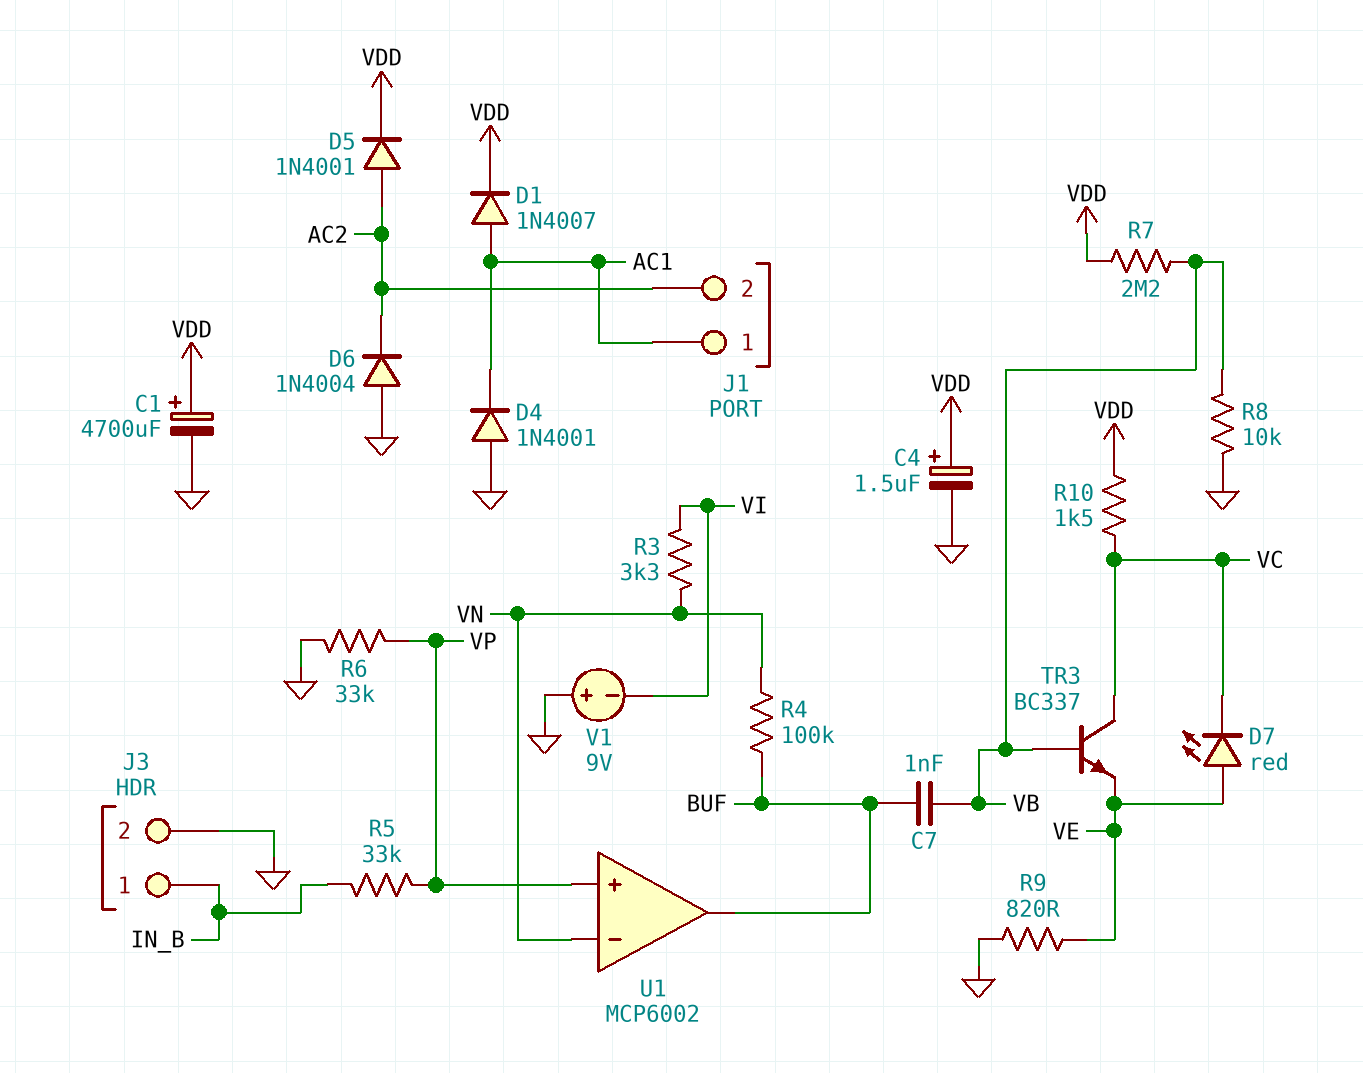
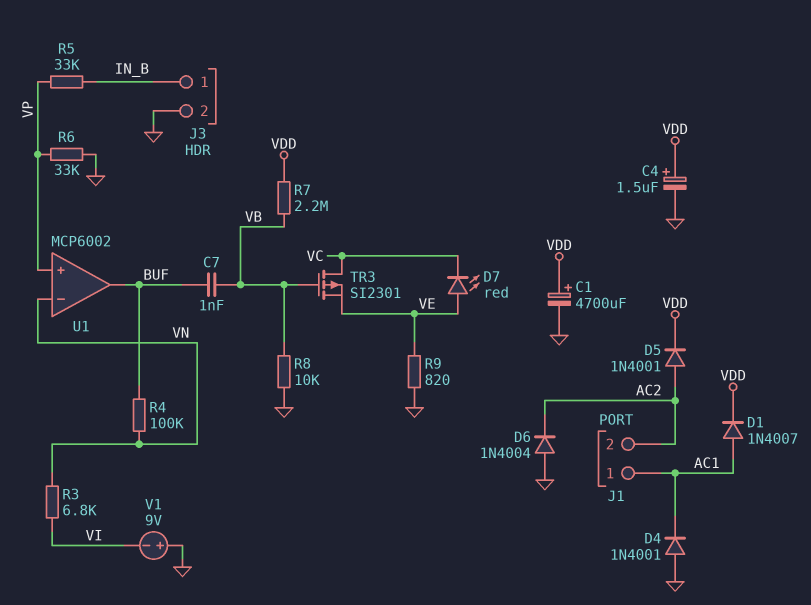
R3: 3.3k (VI, VN) -> 6.8k (VI, VN)
R10: 1.5k (VC, VDD) -> none
TR3: NPN BC337 (B VB, C VC, E VE) -> PMOS SI2301 (G VB, D VC, S VE)

